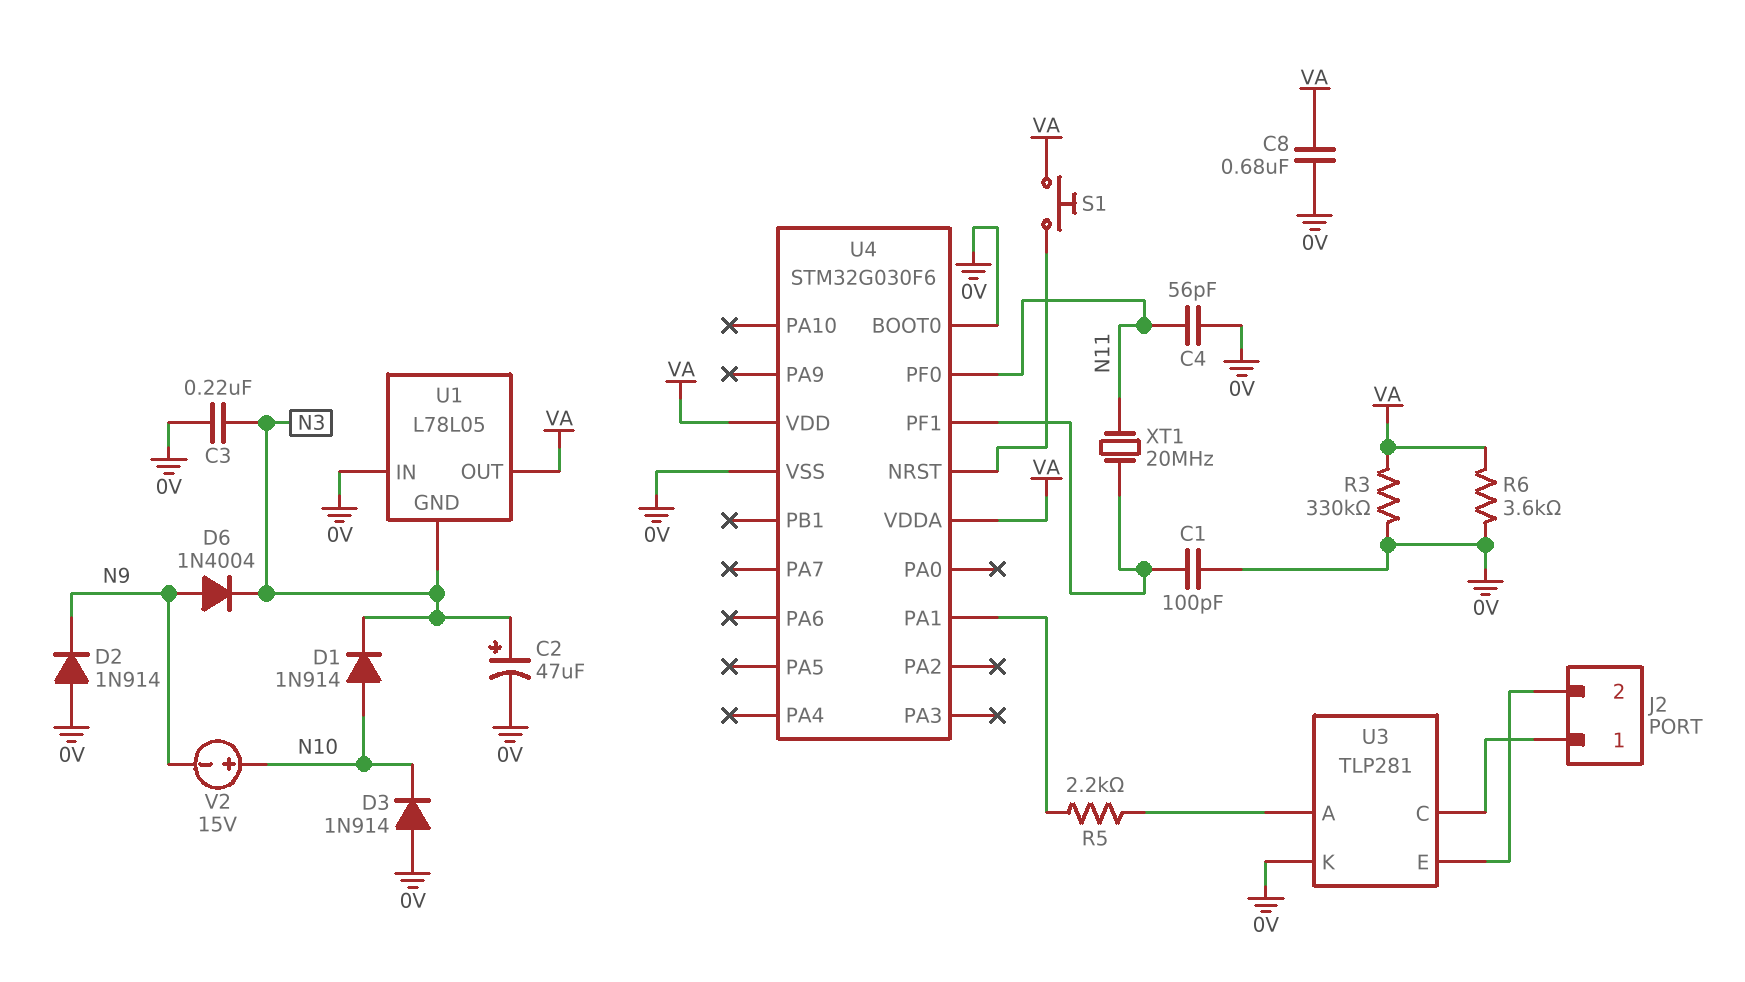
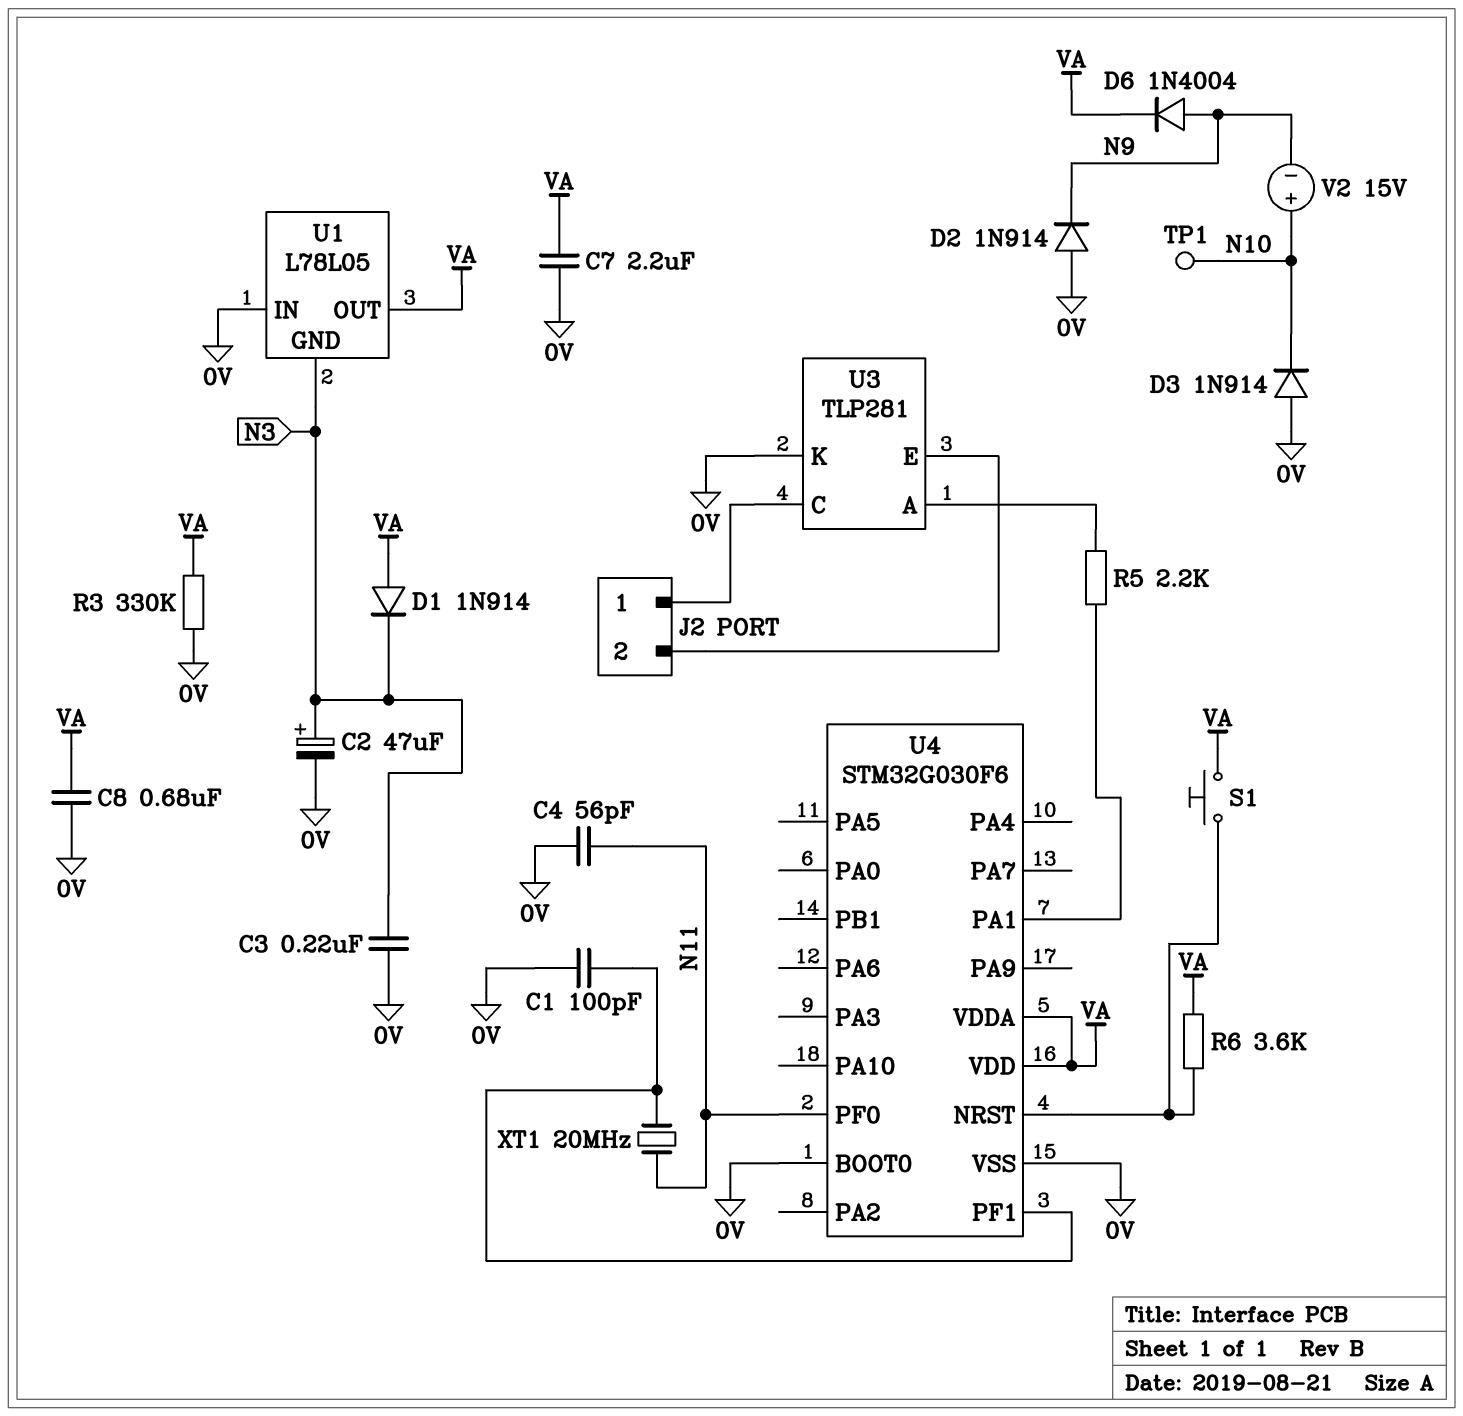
C7: none -> 2.2uF (0V, VA)
D1: diode 1N914 (A N10, K N3) -> diode 1N914 (A VA, K N3)
D6: diode 1N4004 (A N9, K N3) -> diode 1N4004 (A N9, K VA)
R6: 3.6k (0V, VA) -> 3.6k (U4/NRST, VA)
TP1: none -> test point (N10)

